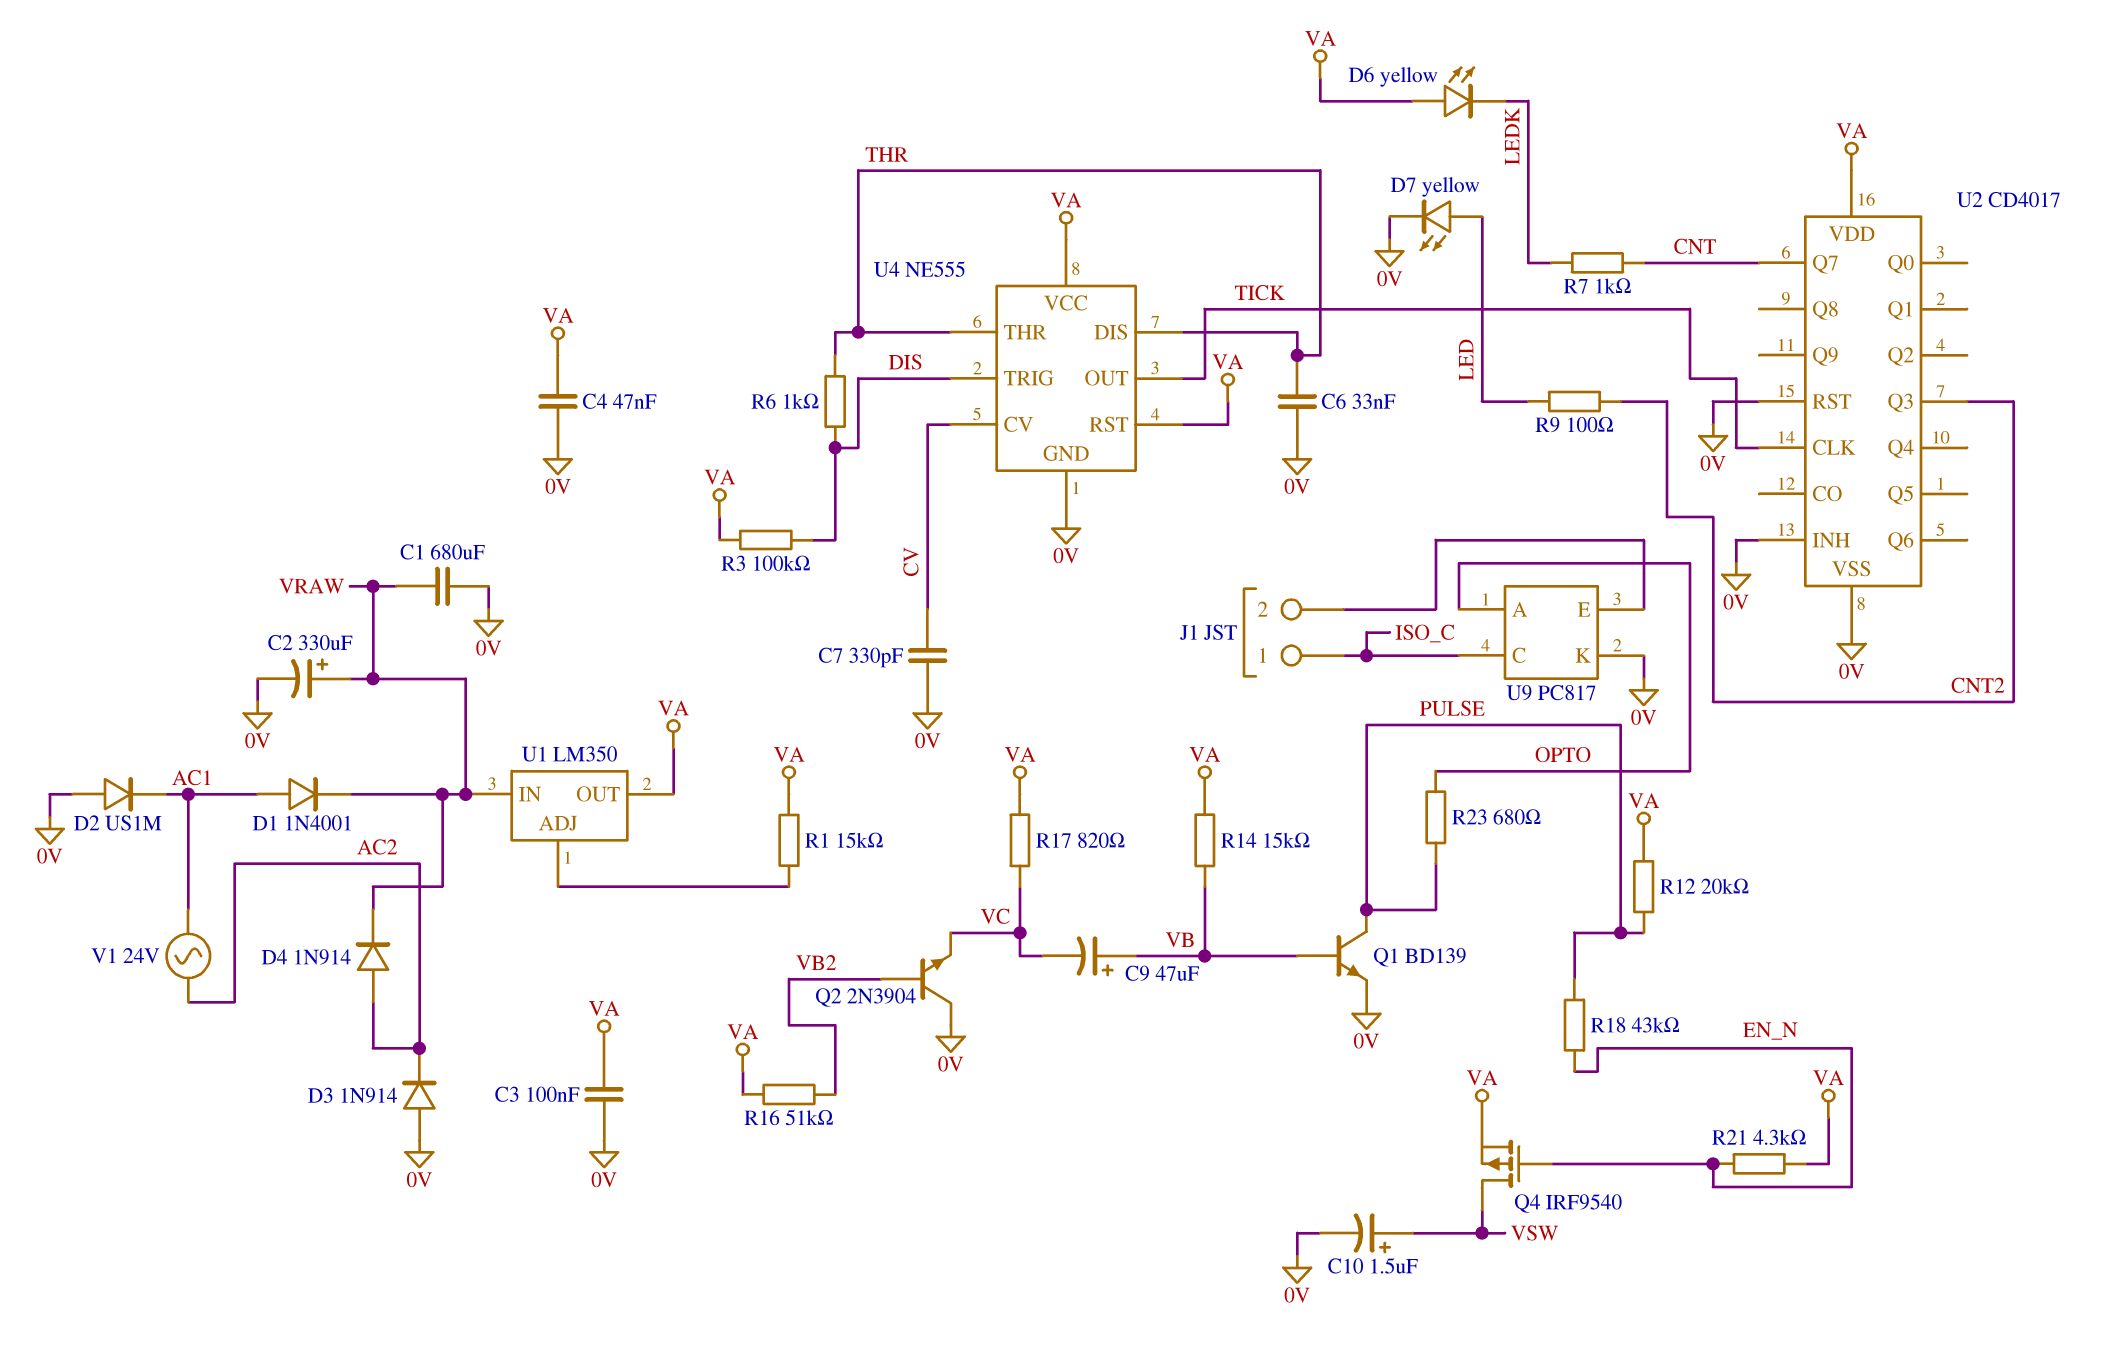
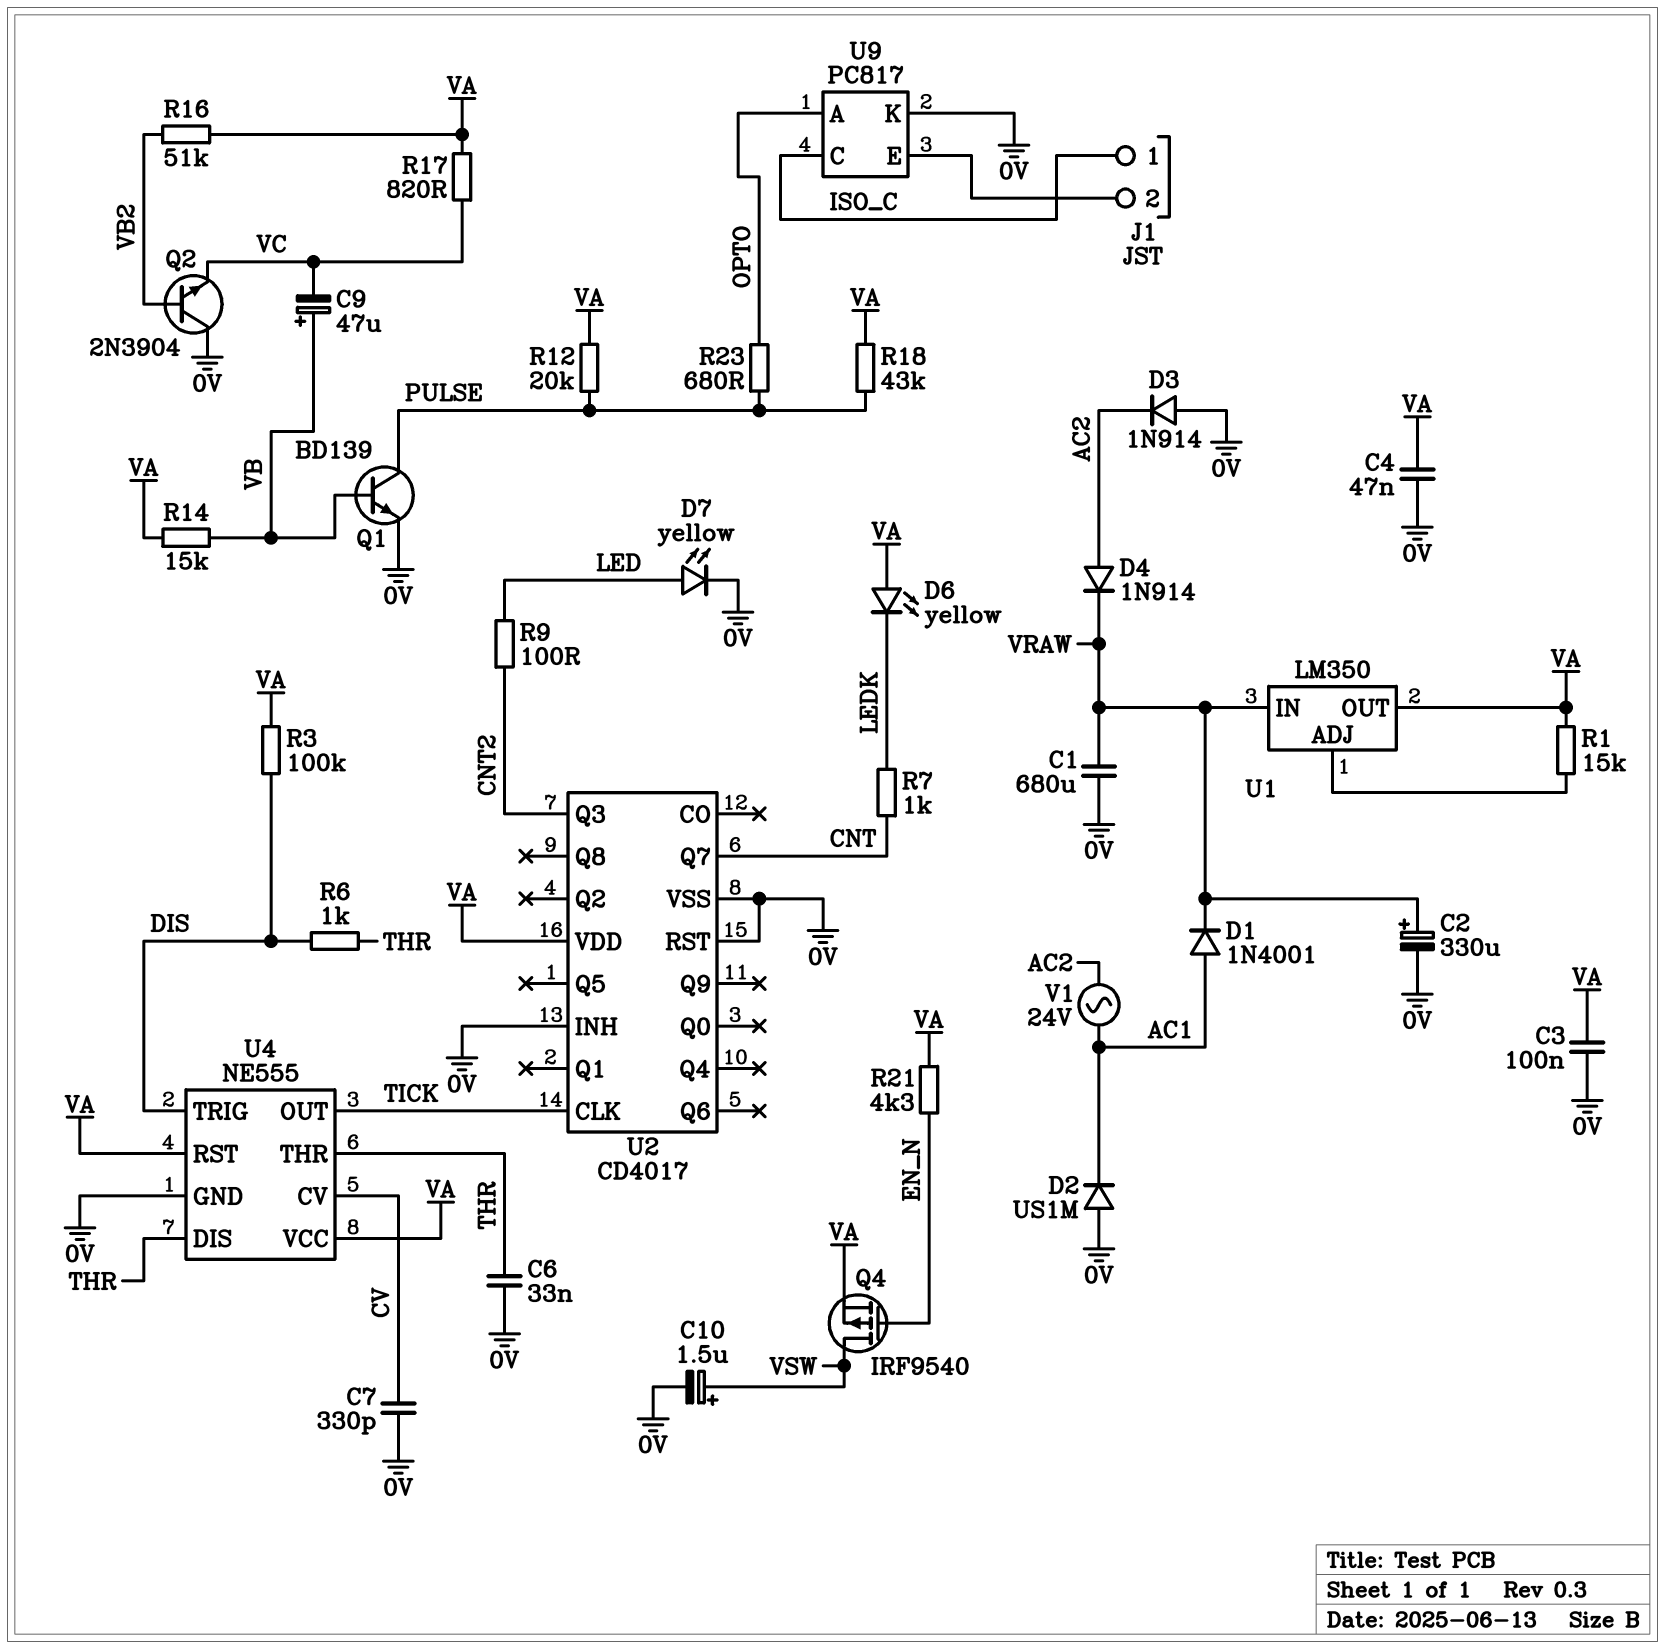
R18: 43k (EN_N, PULSE) -> 43k (PULSE, VA)

